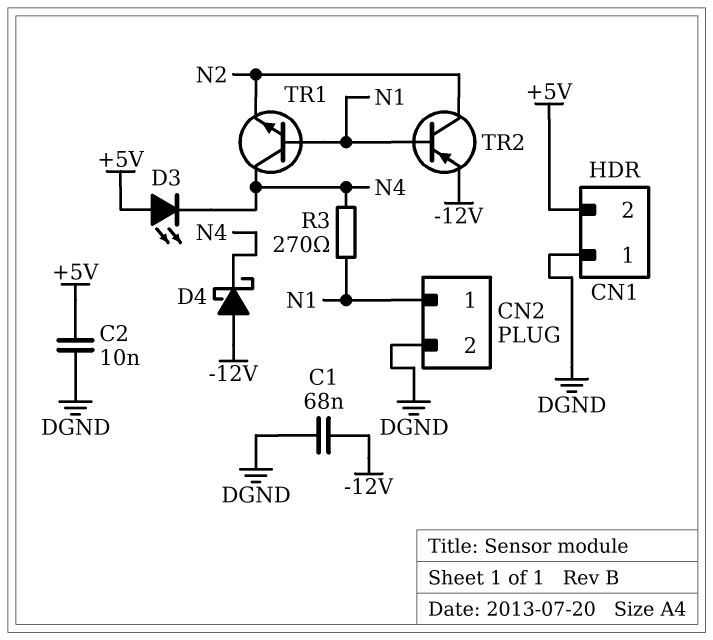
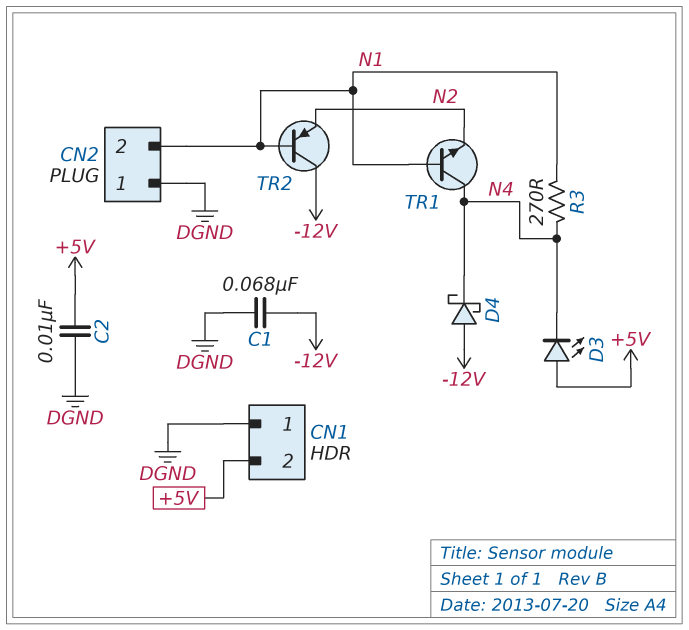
CN2 pin 1: N1 -> DGND
CN2 pin 2: DGND -> N1
TR2: PNP (B N1, C N2, E -12V) -> PNP (B N1, C -12V, E N2)

